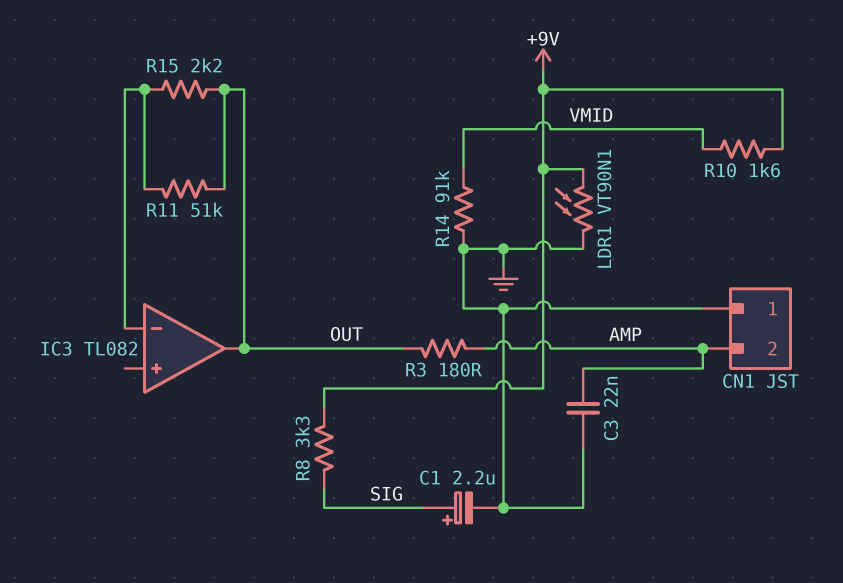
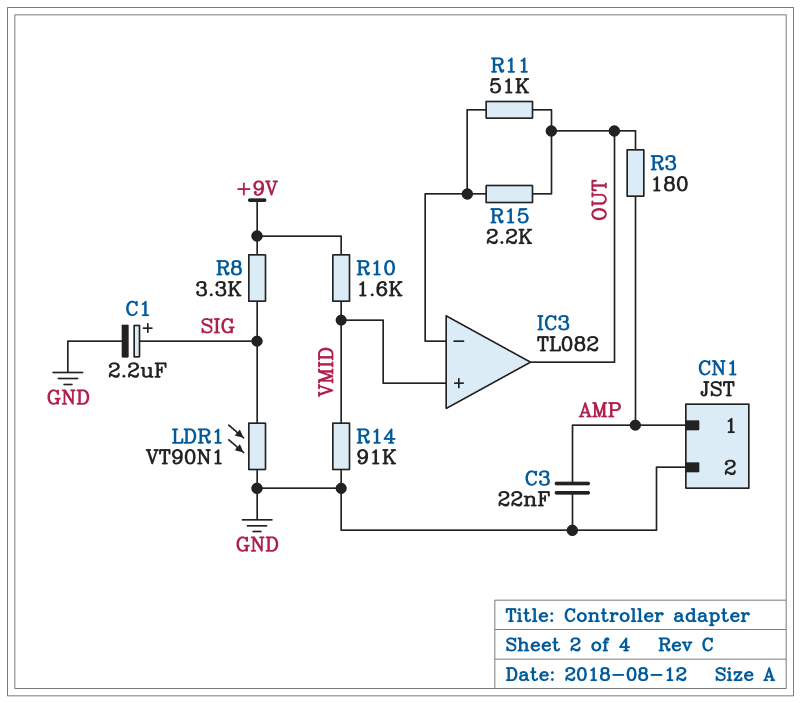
CN1 pin 1: GND -> AMP
CN1 pin 2: AMP -> GND
IC3 pin in+: none -> VMID
LDR1: VT90N1 (+9V, GND) -> VT90N1 (GND, SIG)

